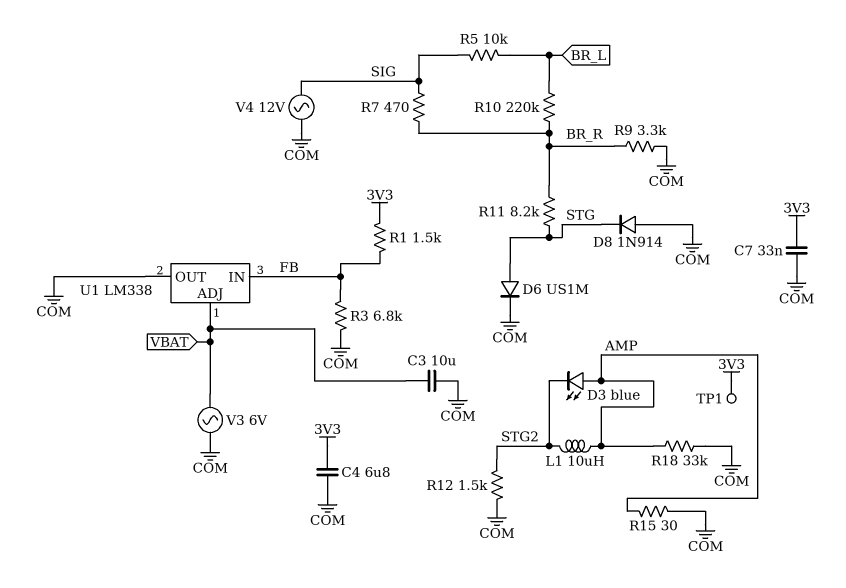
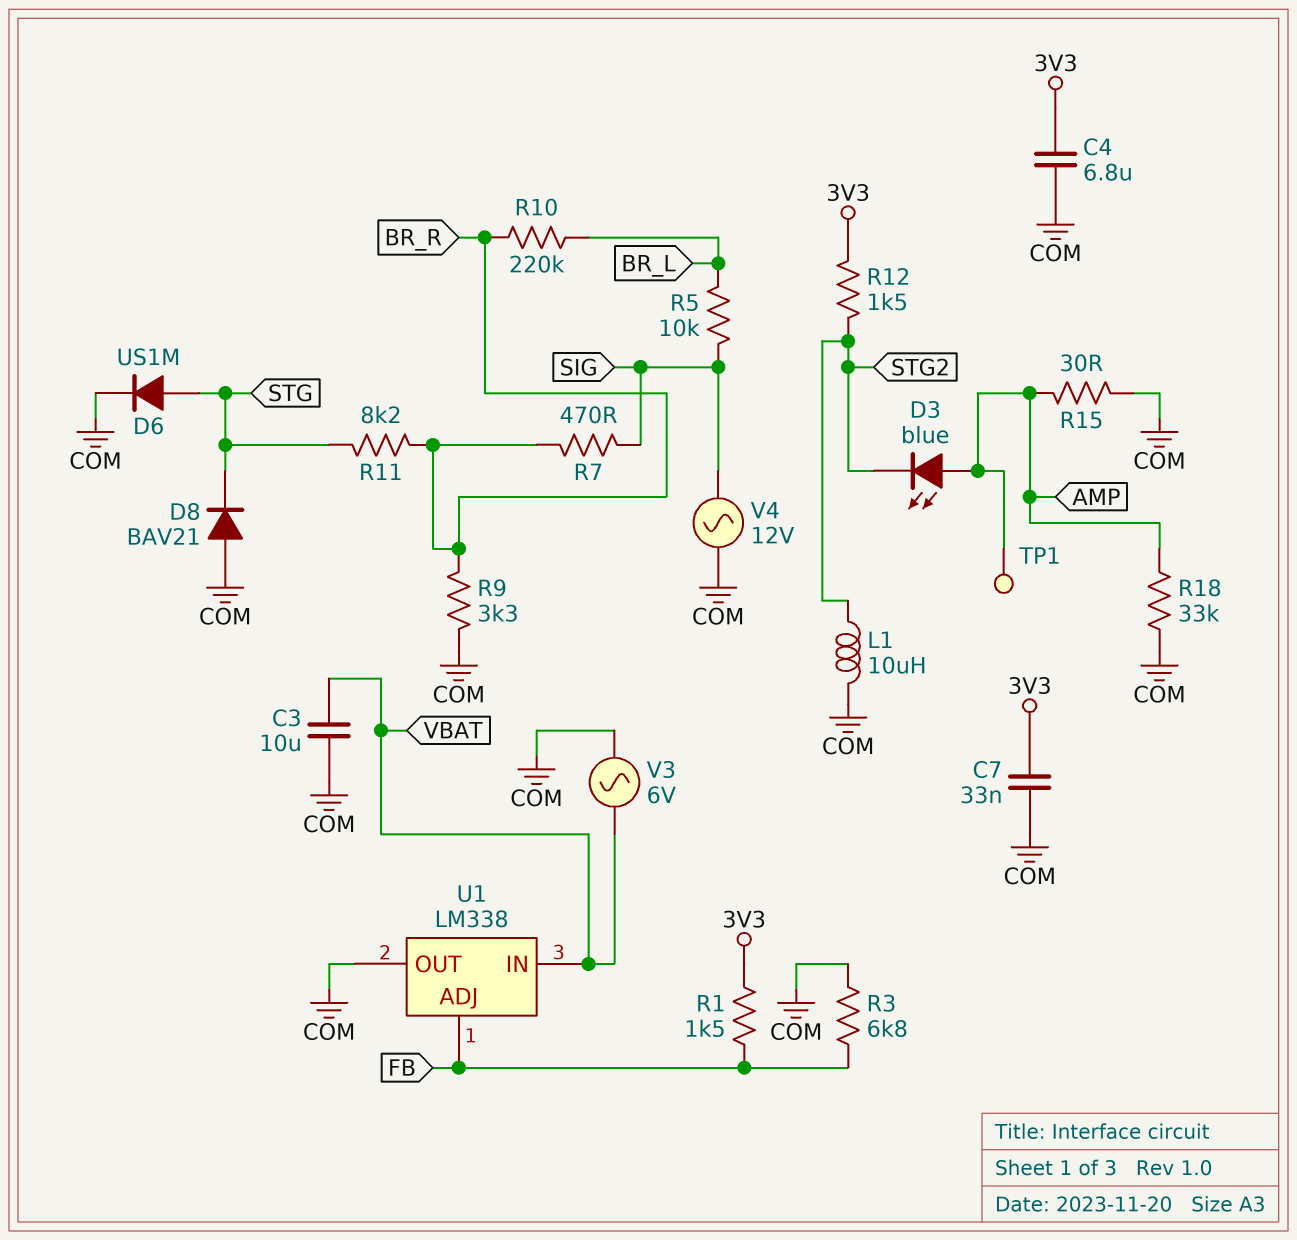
D8: diode 1N914 (A COM, K STG) -> diode BAV21 (A COM, K STG)
L1: 10uH (AMP, STG2) -> 10uH (COM, STG2)
R12: 1.5k (COM, STG2) -> 1.5k (3V3, STG2)
TP1: test point (3V3) -> test point (AMP)
U1 pin ADJ: VBAT -> FB
U1 pin IN: FB -> VBAT

